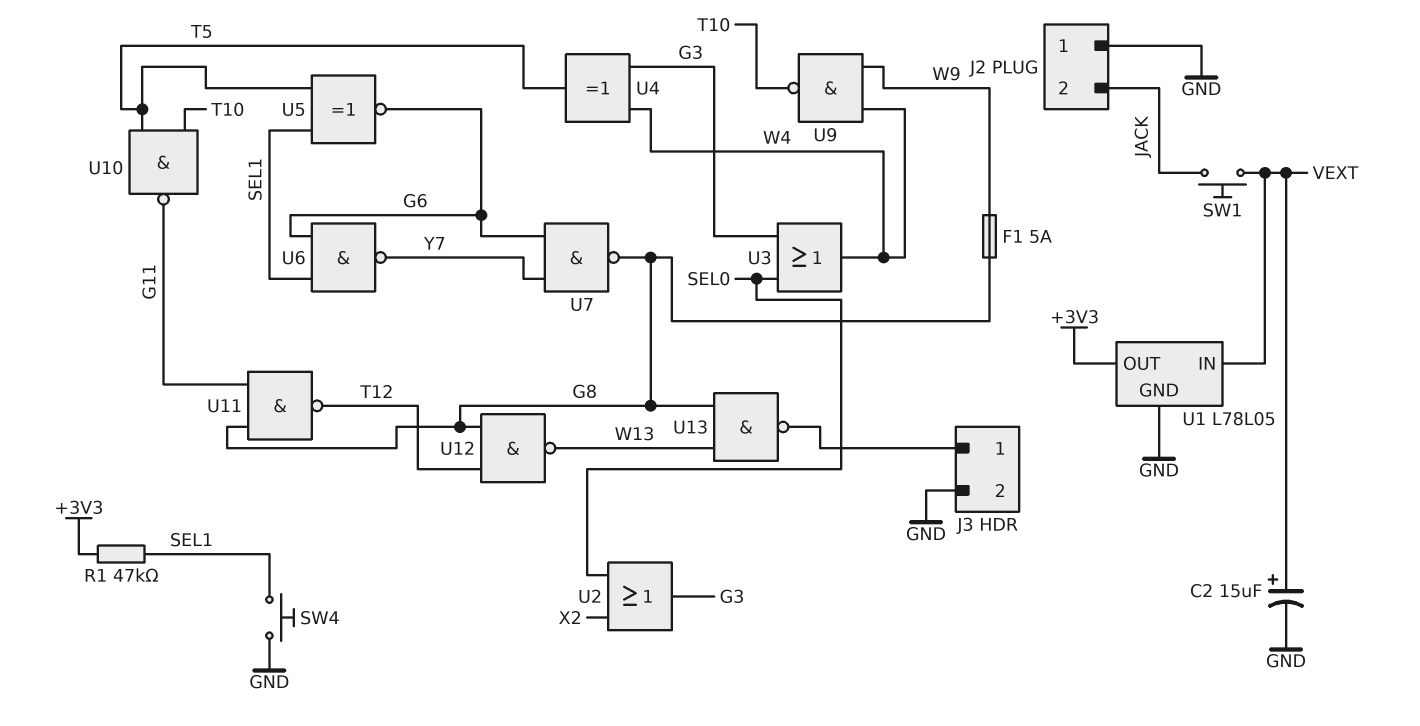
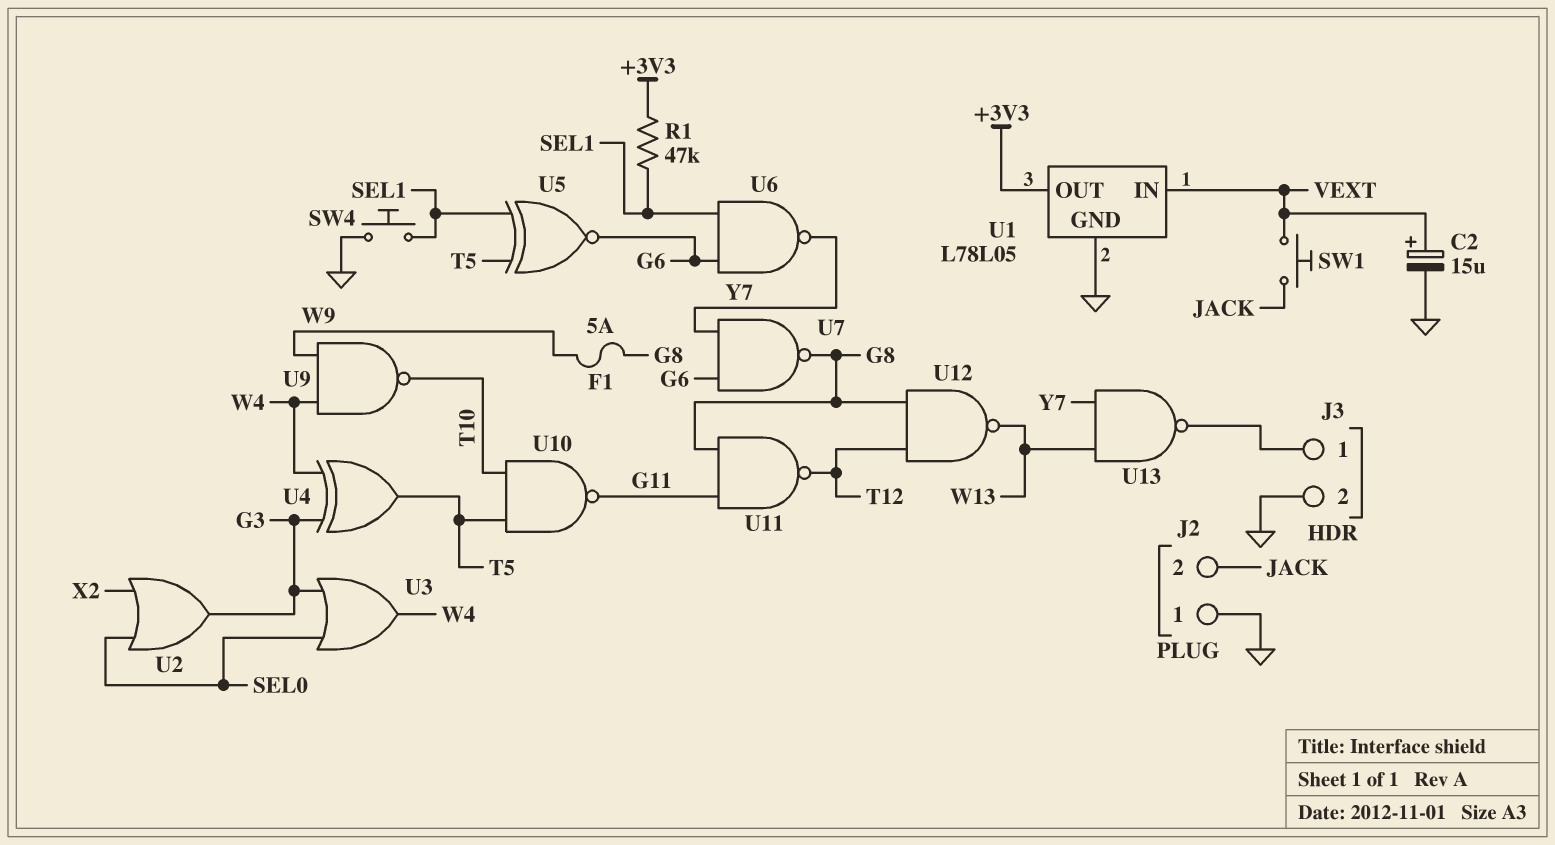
U13: NAND (in G8, in W13, out J3/1) -> NAND (in W13, in Y7, out J3/1)

